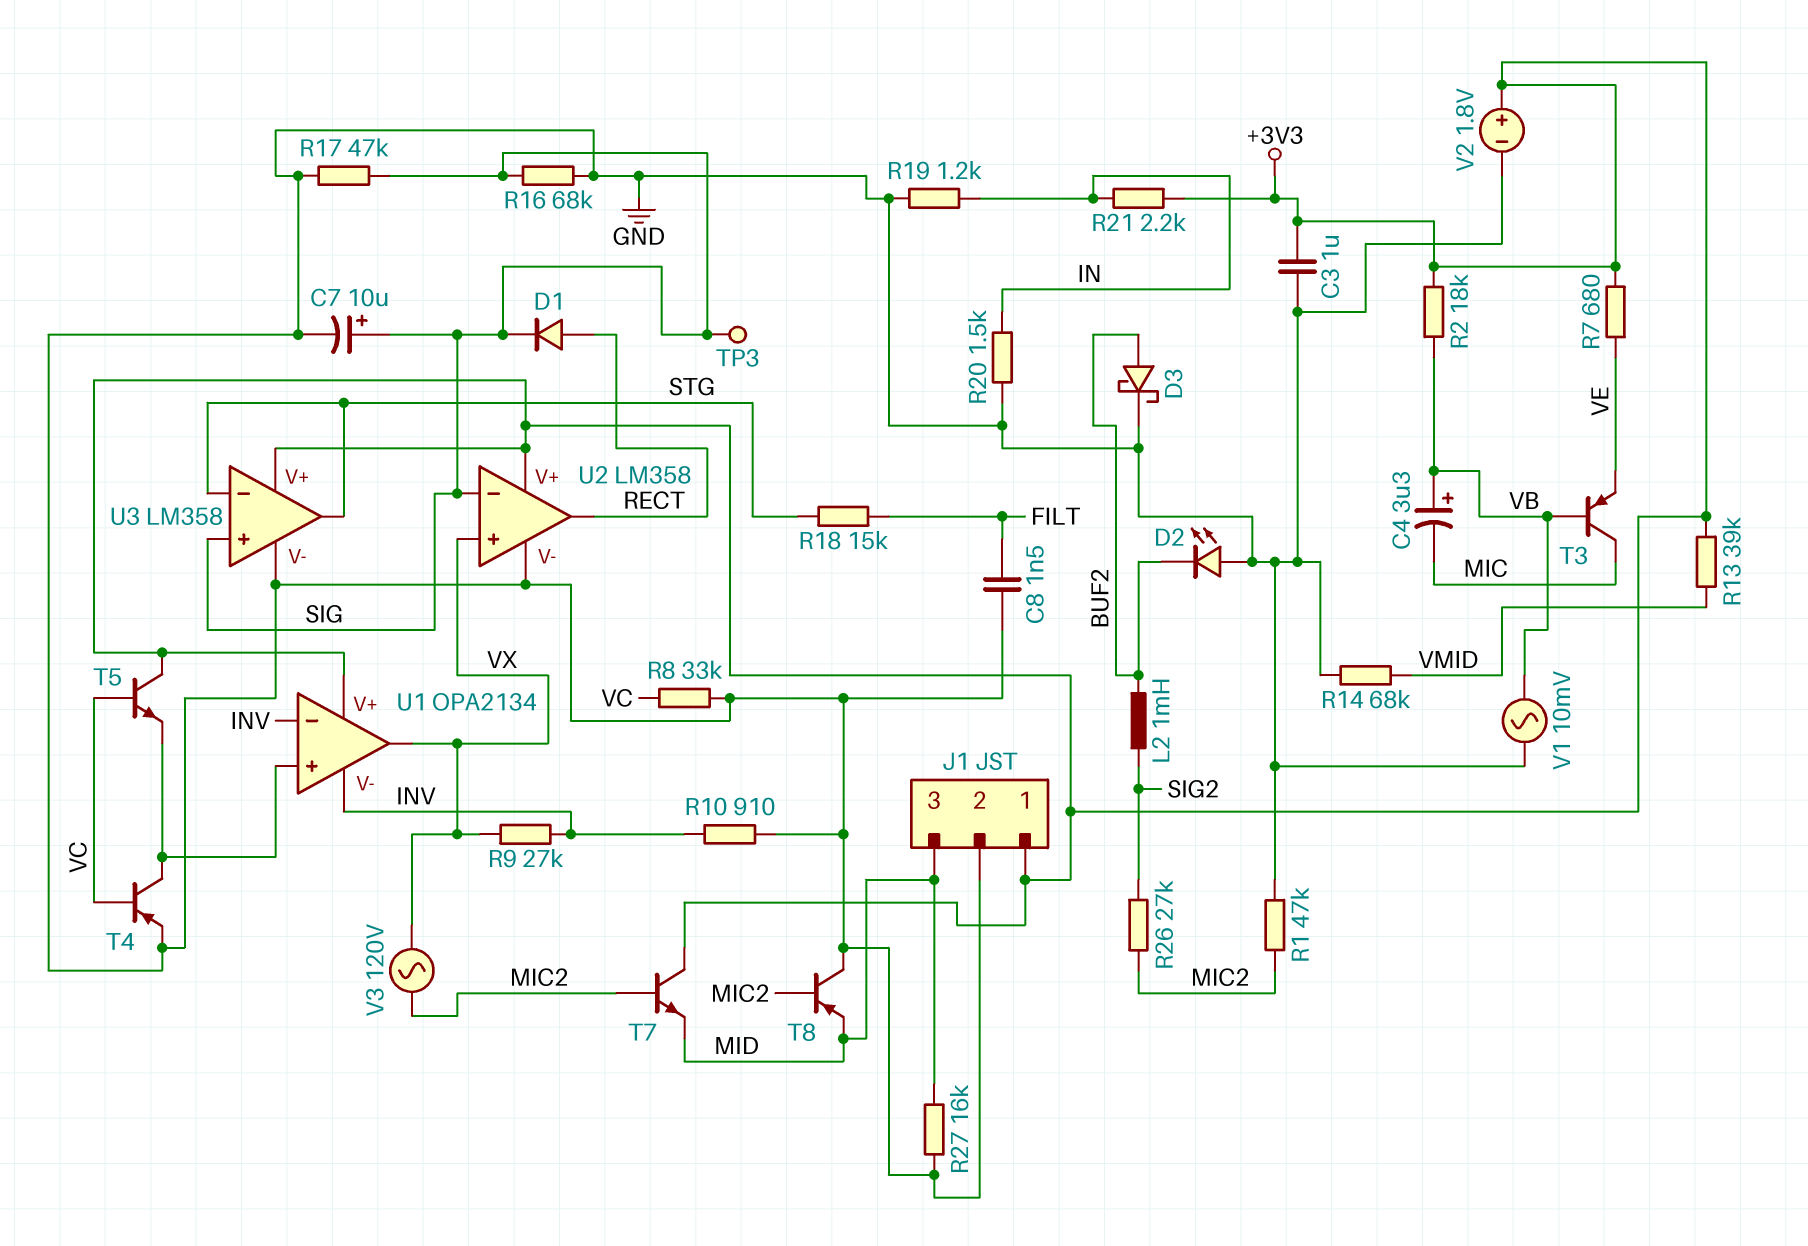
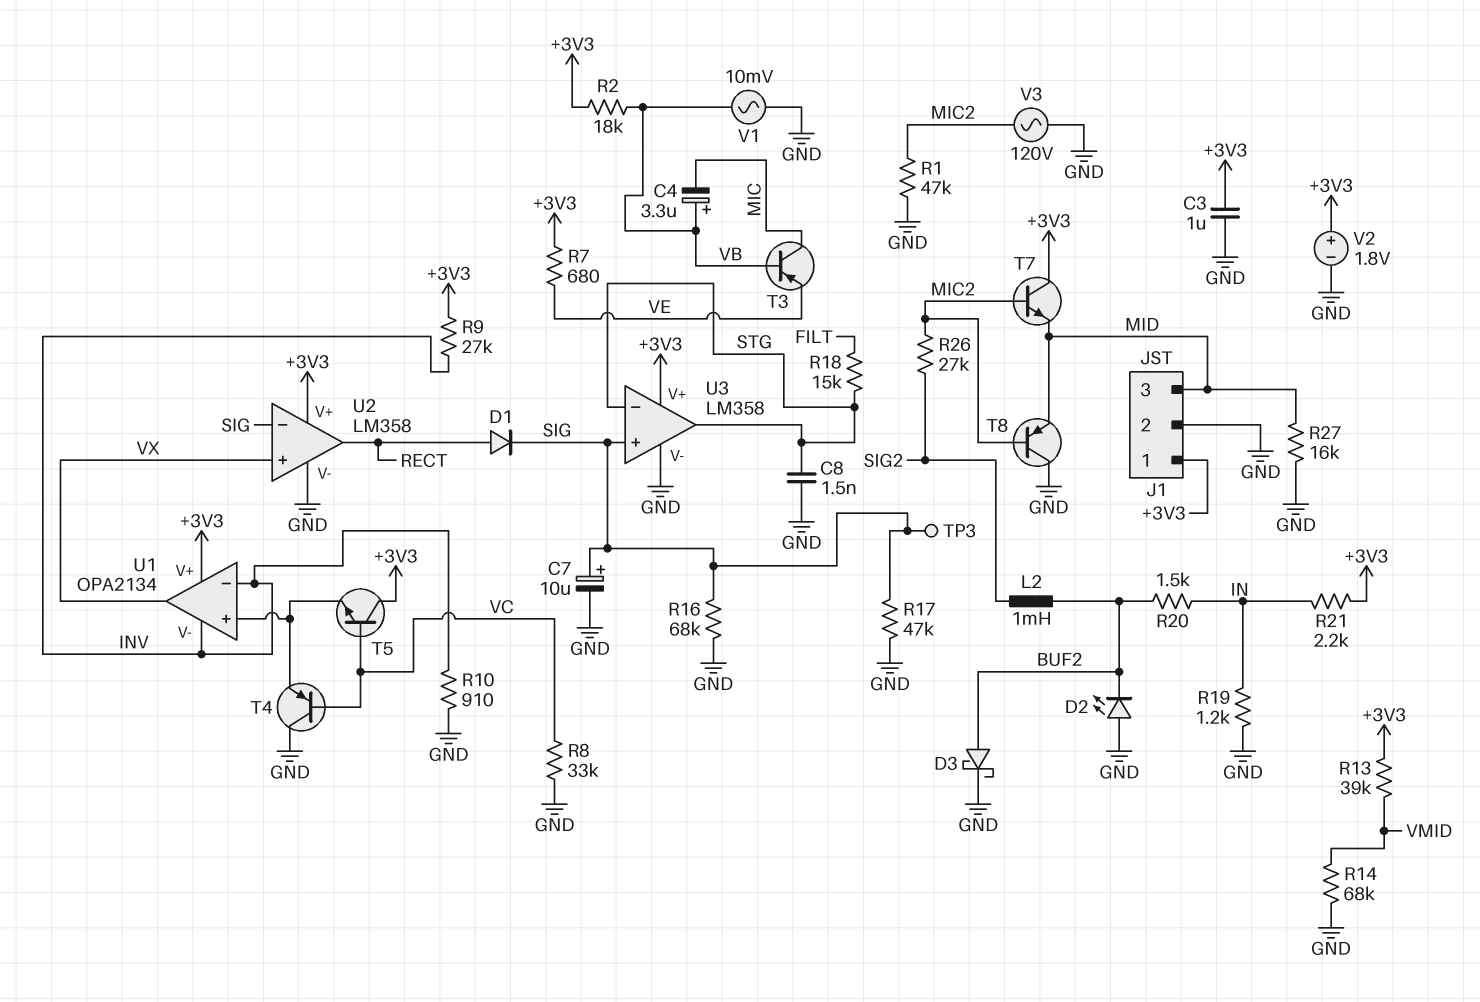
C8: 1.5nF (FILT, GND) -> 1.5nF (GND, STG)
R9: 27k (INV, VX) -> 27k (+3V3, INV)
R20: 1.5k (GND, IN) -> 1.5k (BUF2, IN)
T4: PNP (B VC, C U1/in+, E GND) -> PNP (B VC, C GND, E U1/in+)
V3: AC 120V (MIC2, VX) -> AC 120V (GND, MIC2)

